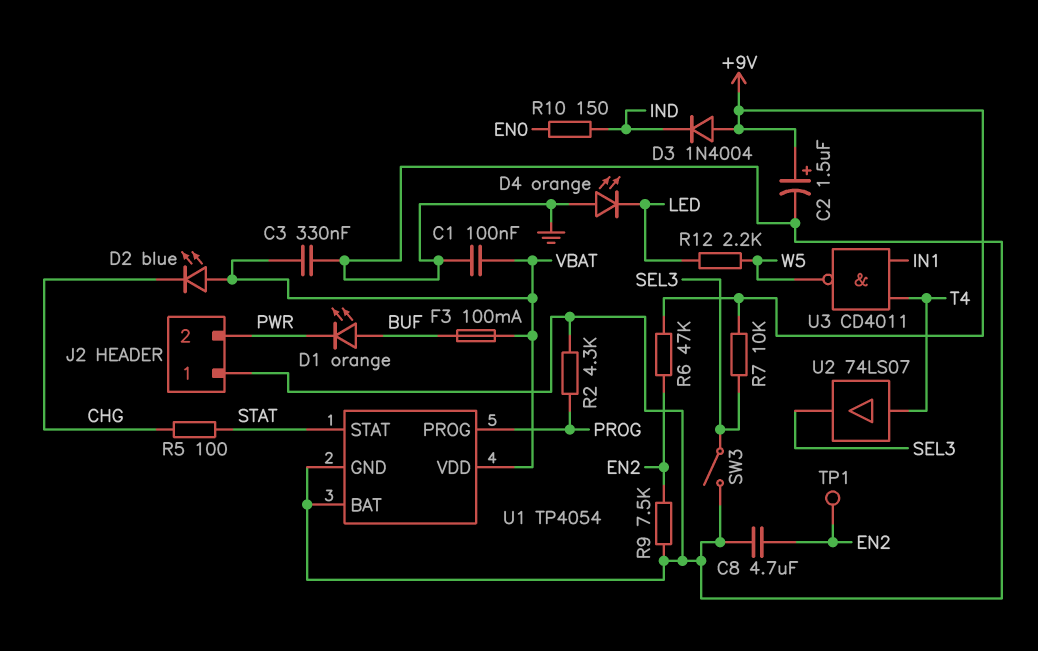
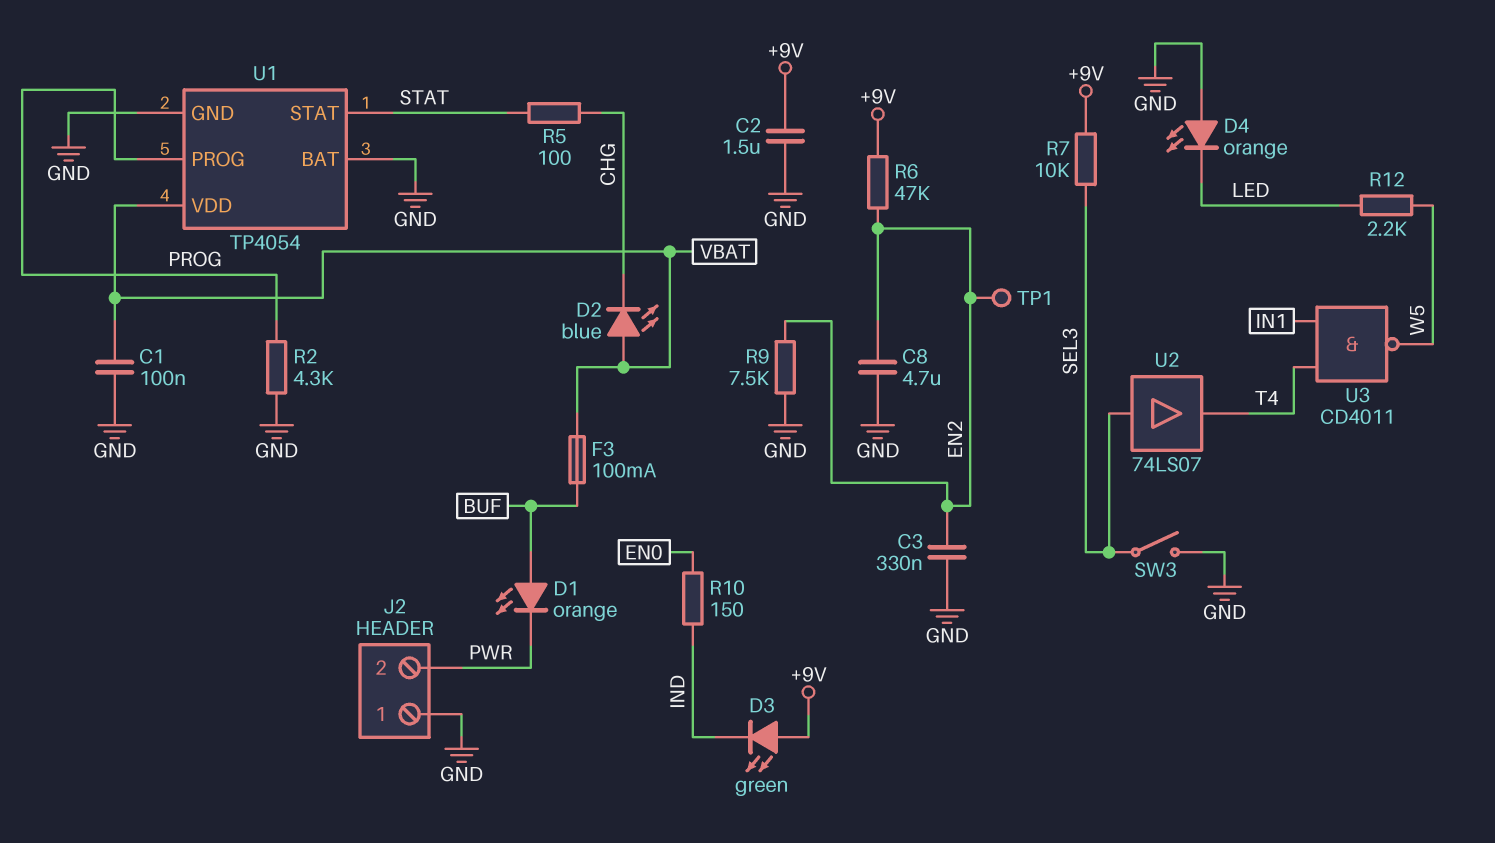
C2: 1.5uF (plus +9V, minus GND) -> 1.5uF (+9V, GND)
C3: 330nF (GND, VBAT) -> 330nF (EN2, GND)
D3: diode 1N4004 (A +9V, K IND) -> LED green (A +9V, K IND)
U2: buffer 74LS07 (in T4, out SEL3) -> buffer 74LS07 (in SEL3, out T4)

